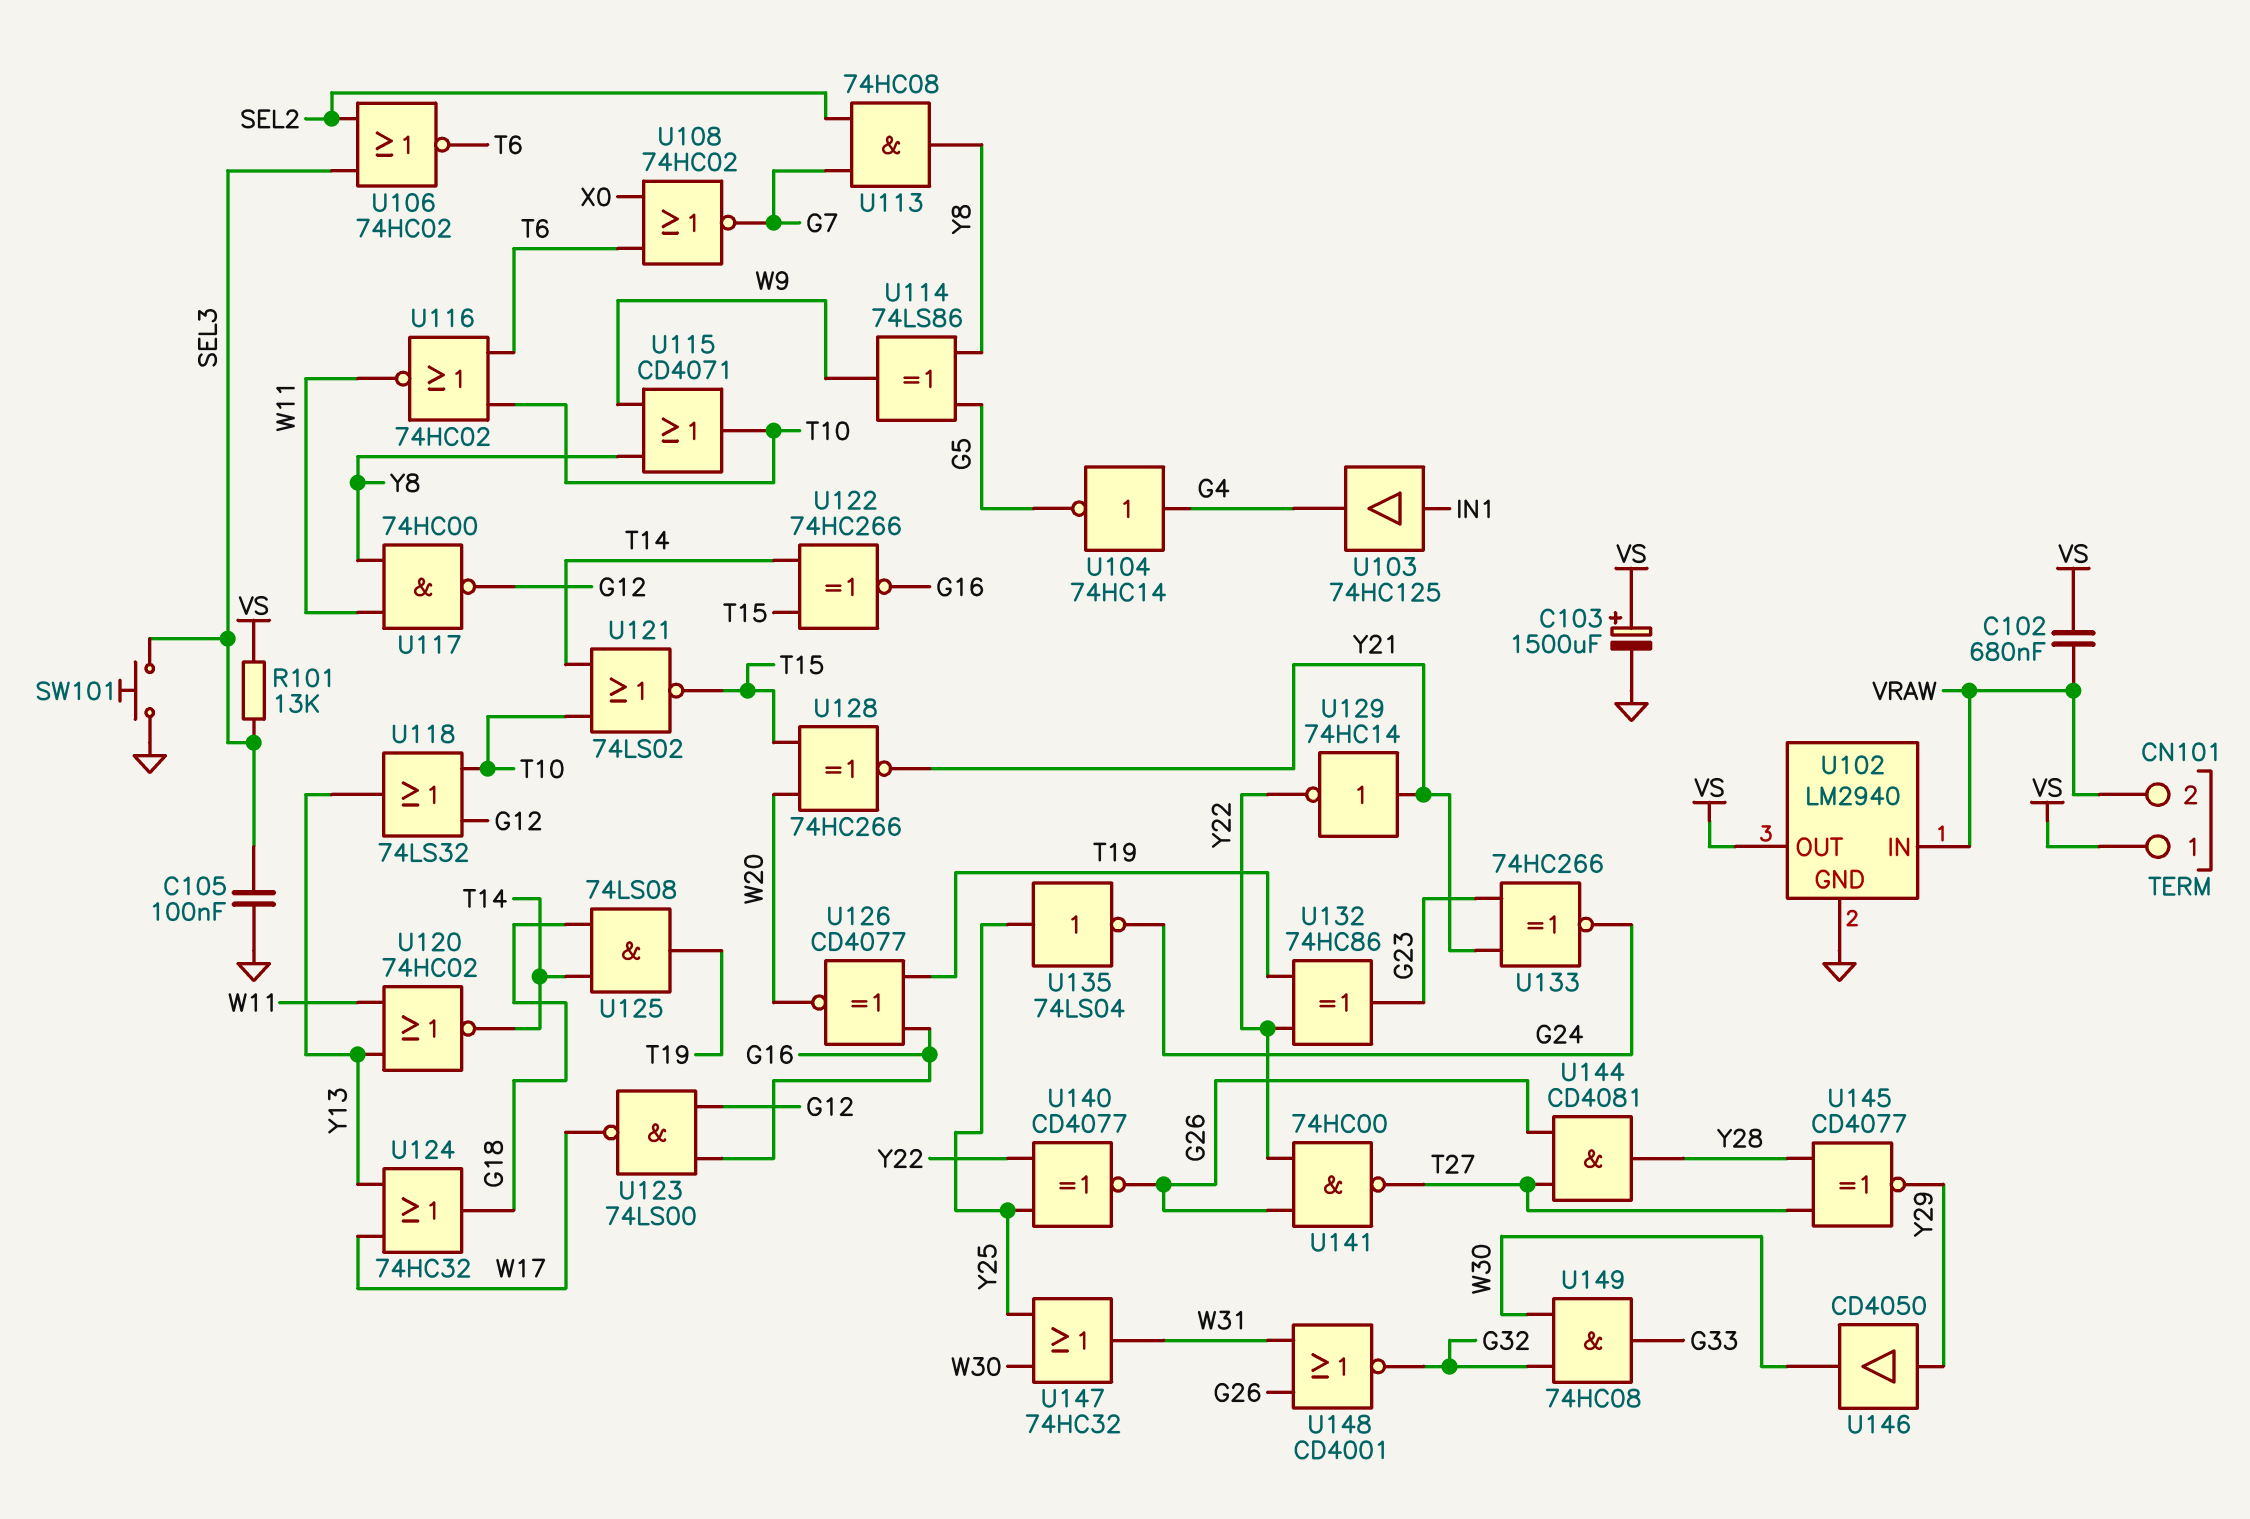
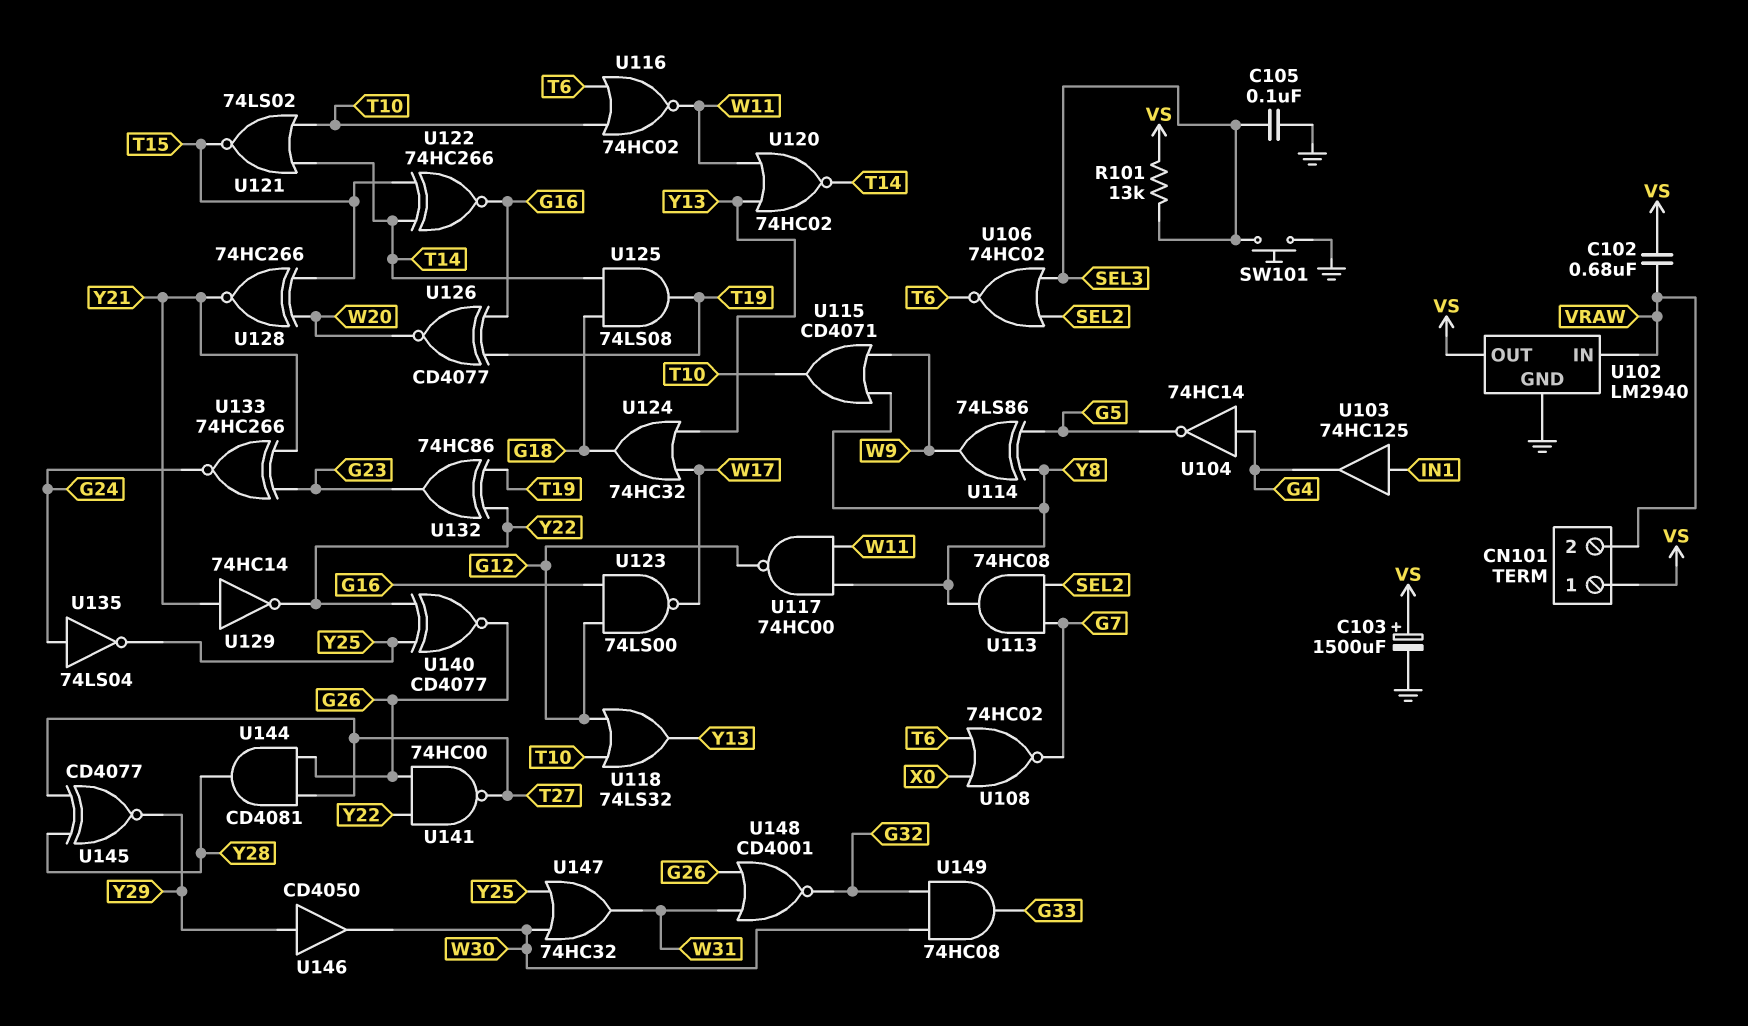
U135: NOT 74LS04 (in Y25, out G24) -> NOT 74LS04 (in G24, out Y25)

